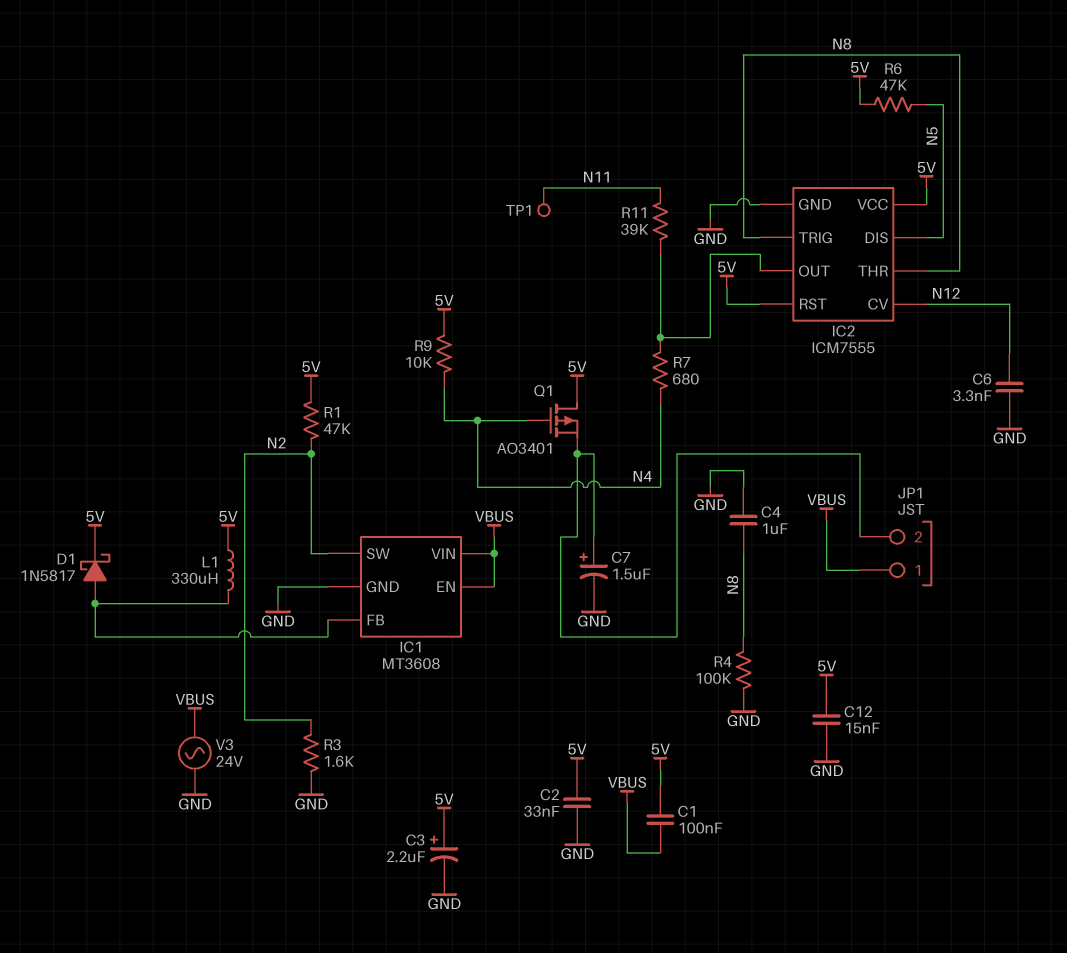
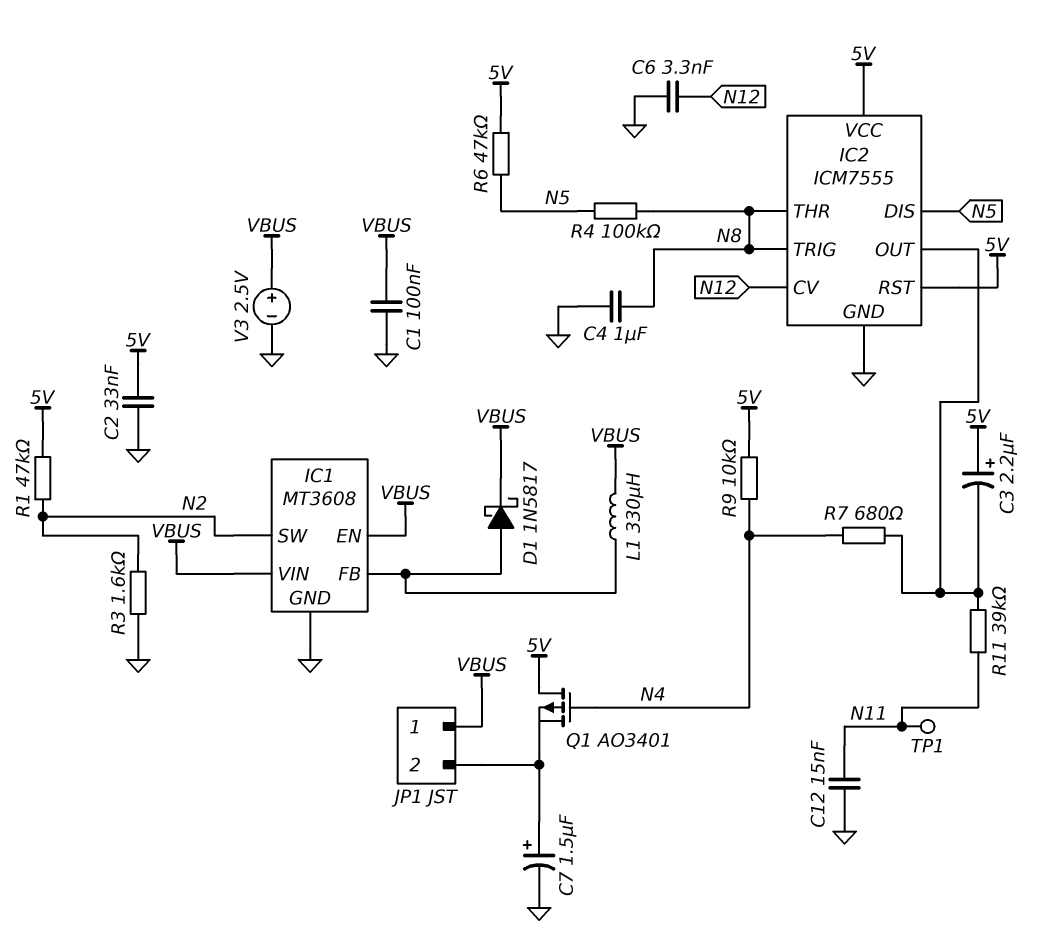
C1: 100nF (5V, VBUS) -> 100nF (GND, VBUS)
C3: 2.2uF (plus 5V, minus GND) -> 2.2uF (plus 5V, minus IC2/OUT)
C12: 15nF (5V, GND) -> 15nF (GND, N11)
D1: schottky 1N5817 (A IC1/FB, K 5V) -> schottky 1N5817 (A IC1/FB, K VBUS)
L1: 330uH (5V, IC1/FB) -> 330uH (IC1/FB, VBUS)
R4: 100k (GND, N8) -> 100k (N5, N8)
V3: AC 24V (GND, VBUS) -> 2.5V (plus VBUS, minus GND)

